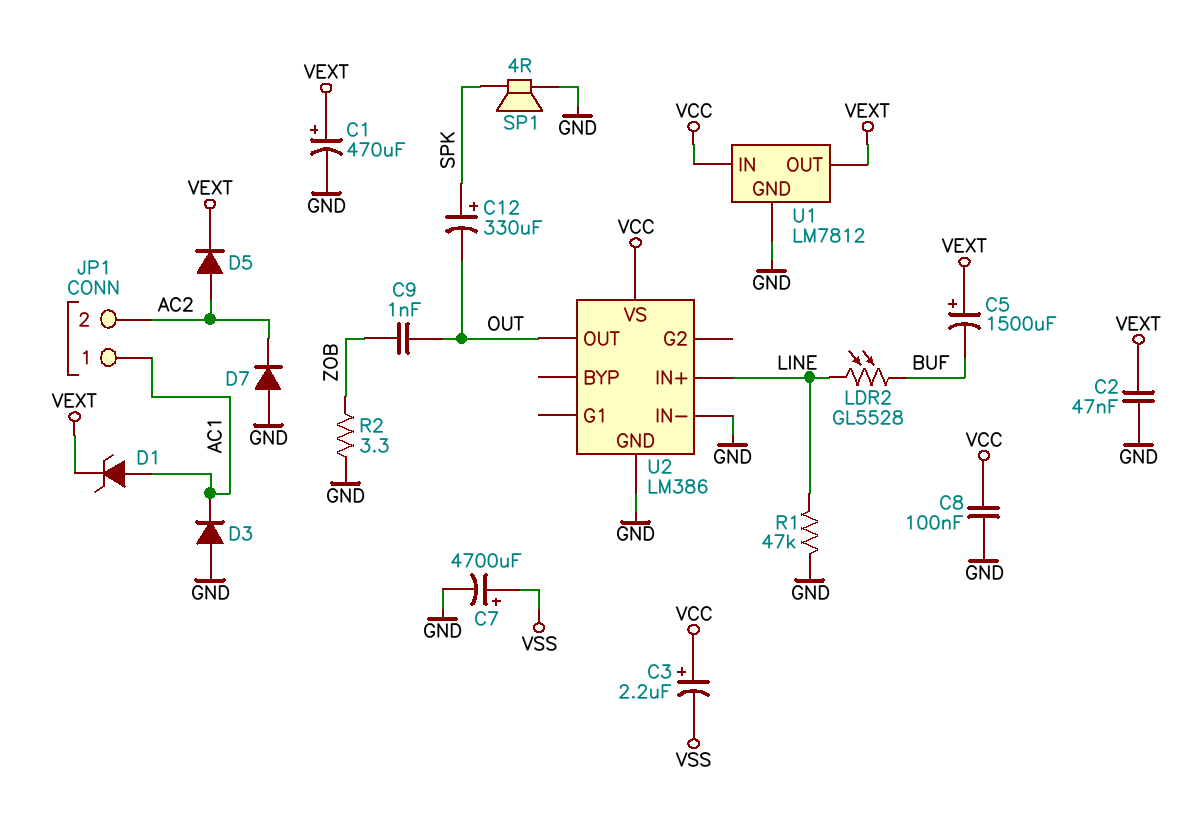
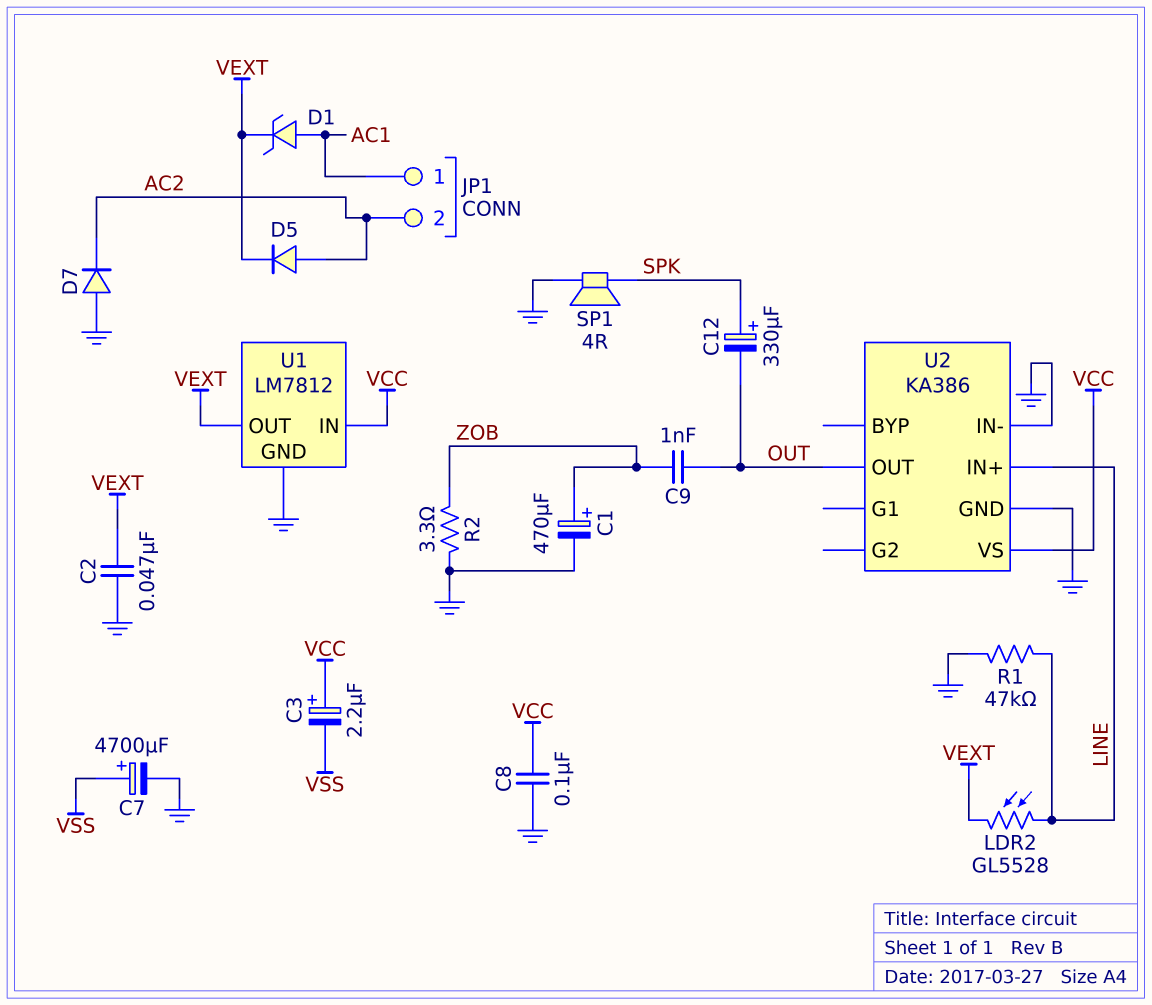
C1: 470uF (plus VEXT, minus GND) -> 470uF (plus ZOB, minus GND)
C5: 1500uF (plus VEXT, minus BUF) -> none
D3: diode (A GND, K AC1) -> none
LDR2: GL5528 (BUF, LINE) -> GL5528 (LINE, VEXT)
U2: LM386 -> KA386

